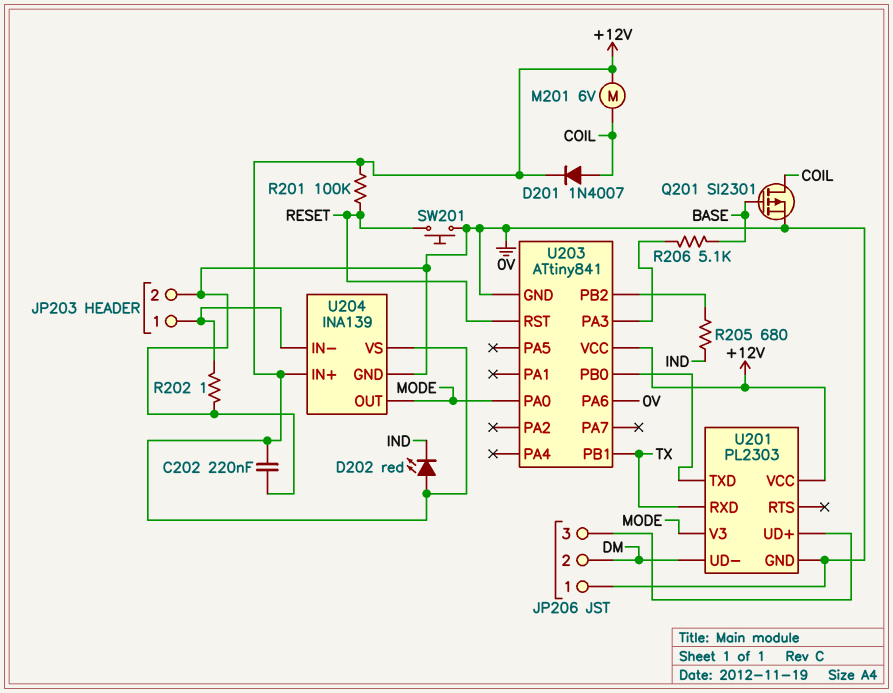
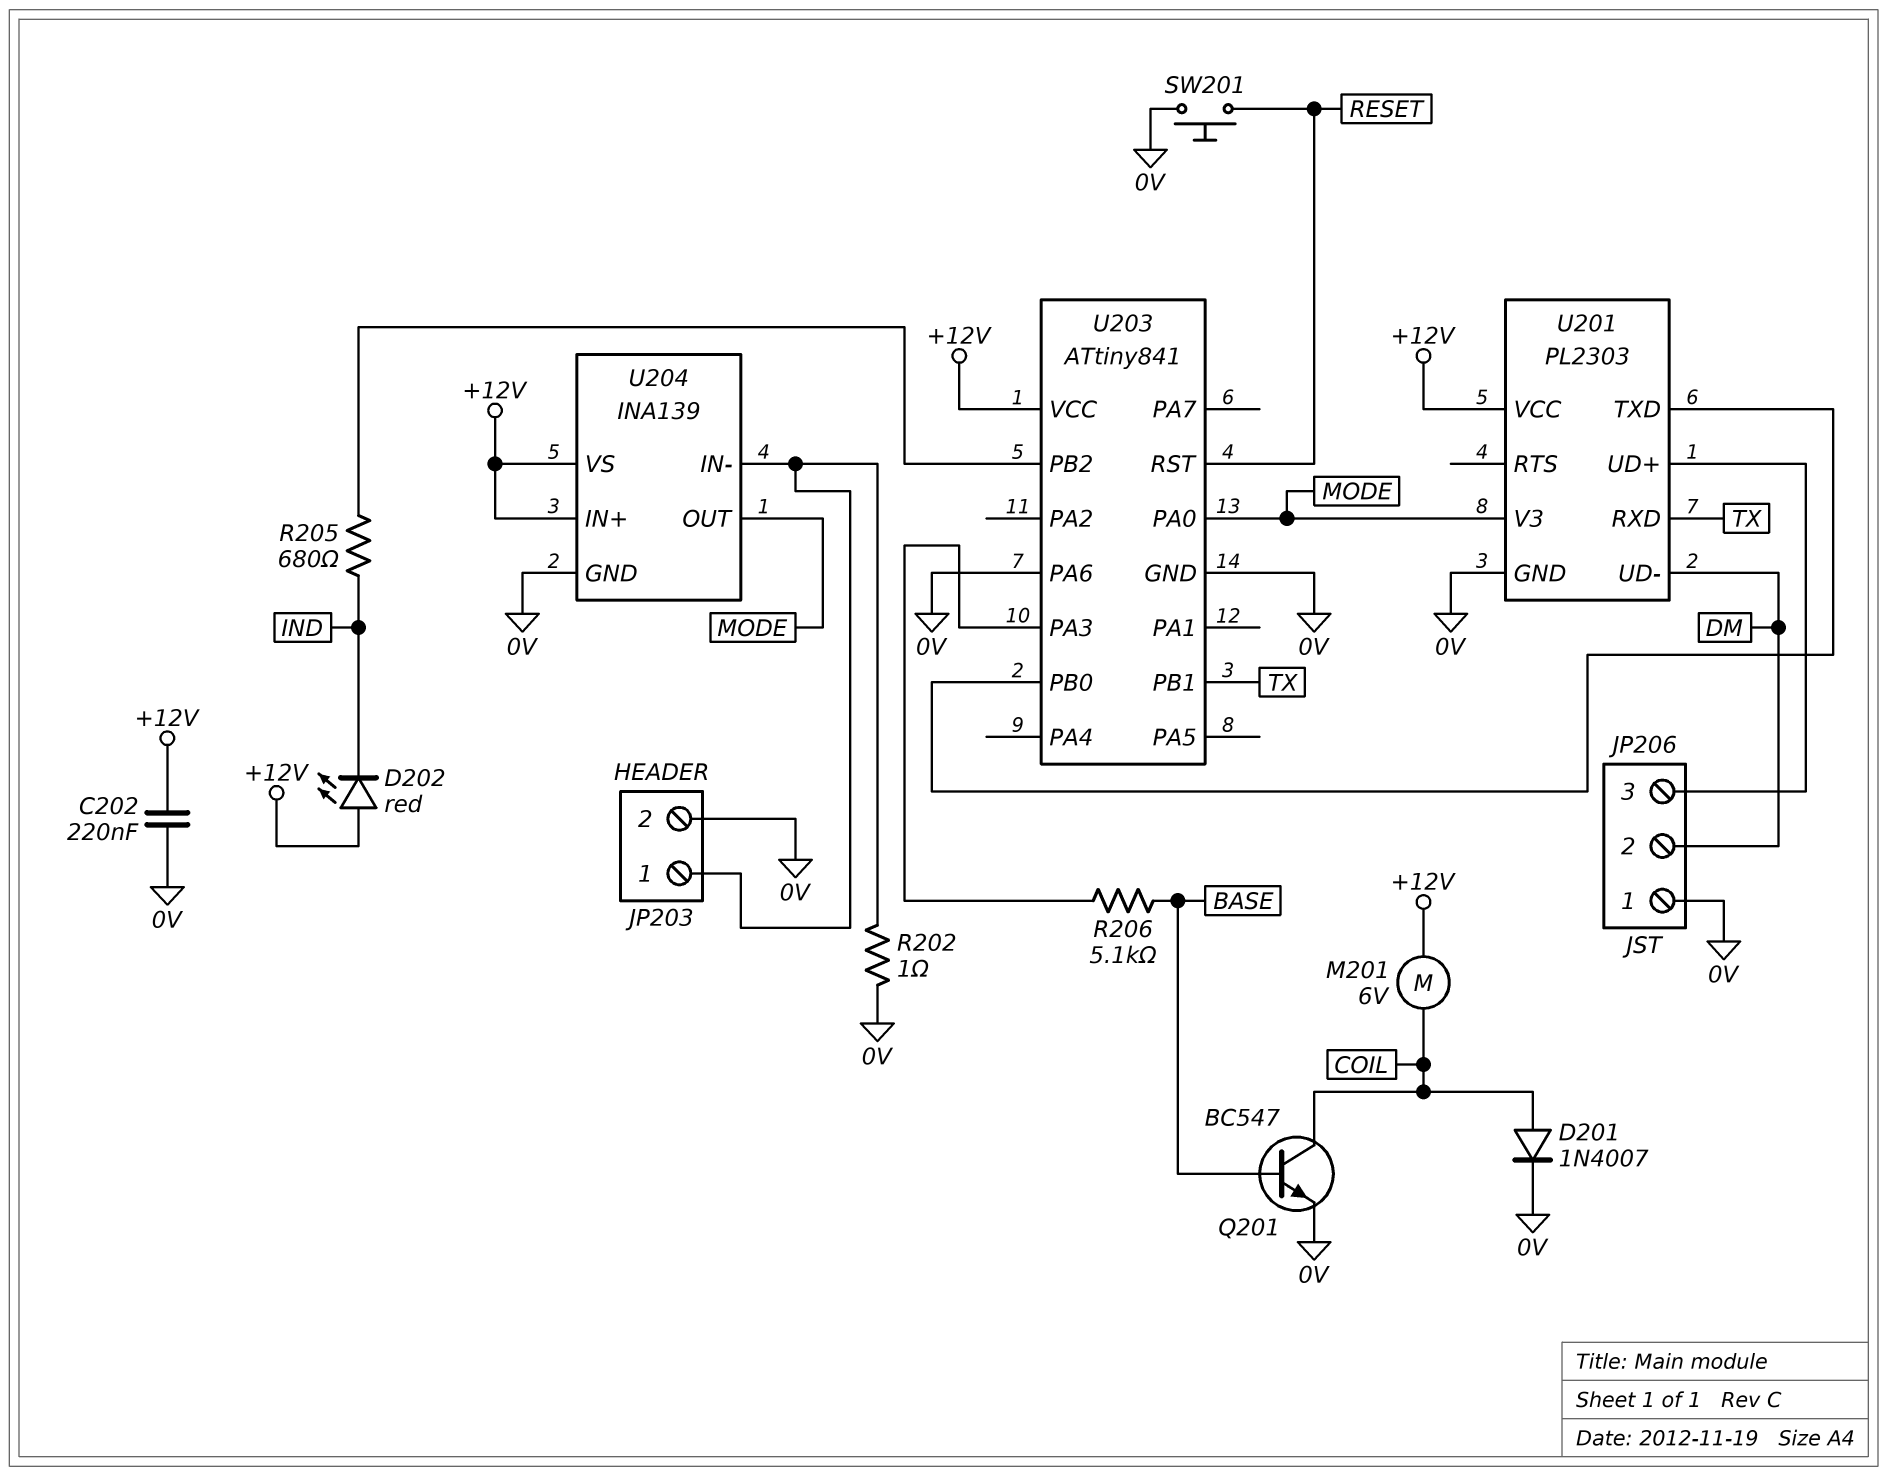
D201: diode 1N4007 (A COIL, K +12V) -> diode 1N4007 (A COIL, K 0V)
Q201: PMOS SI2301 (G BASE, D COIL, S 0V) -> NPN BC547 (B BASE, C COIL, E 0V)
R201: 100k (+12V, RESET) -> none

